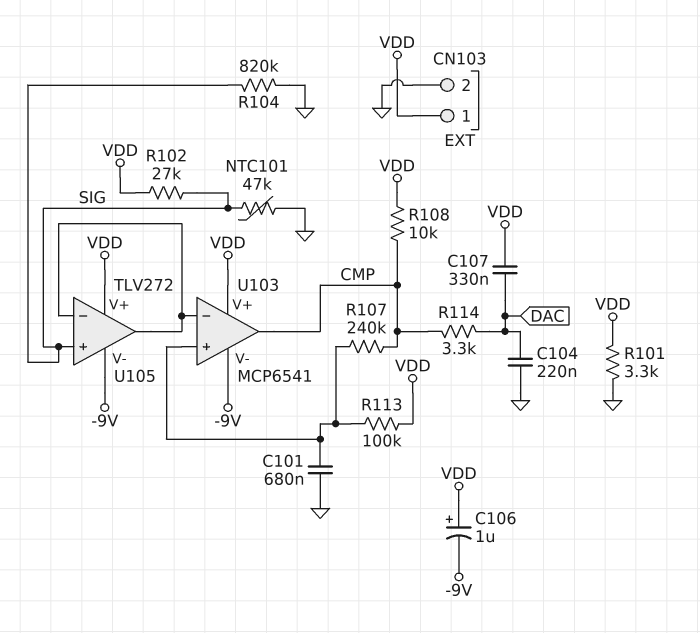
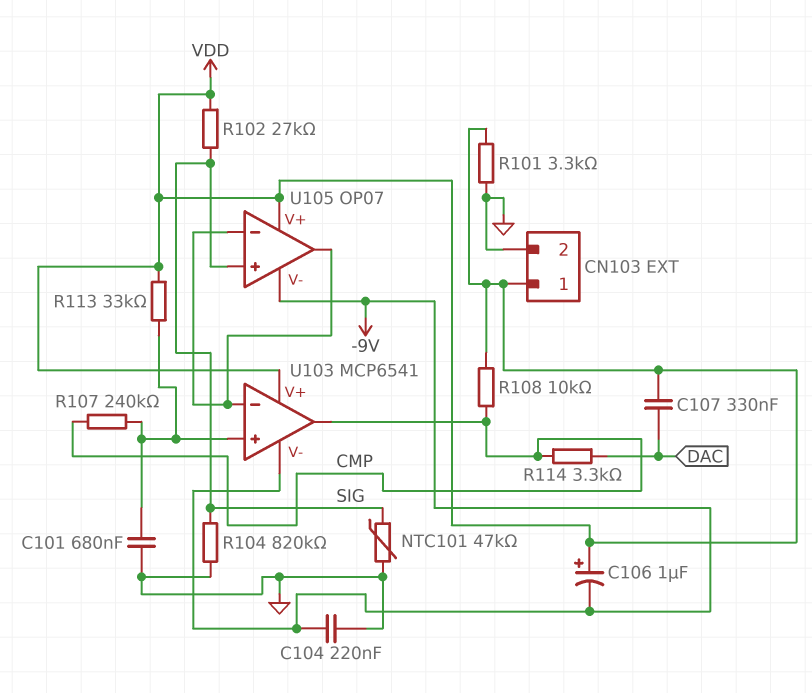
C104: 220nF (DAC, GND) -> 220nF (-9V, GND)
R113: 100k (U103/in+, VDD) -> 33k (U103/in+, VDD)
U105: TLV272 -> OP07

